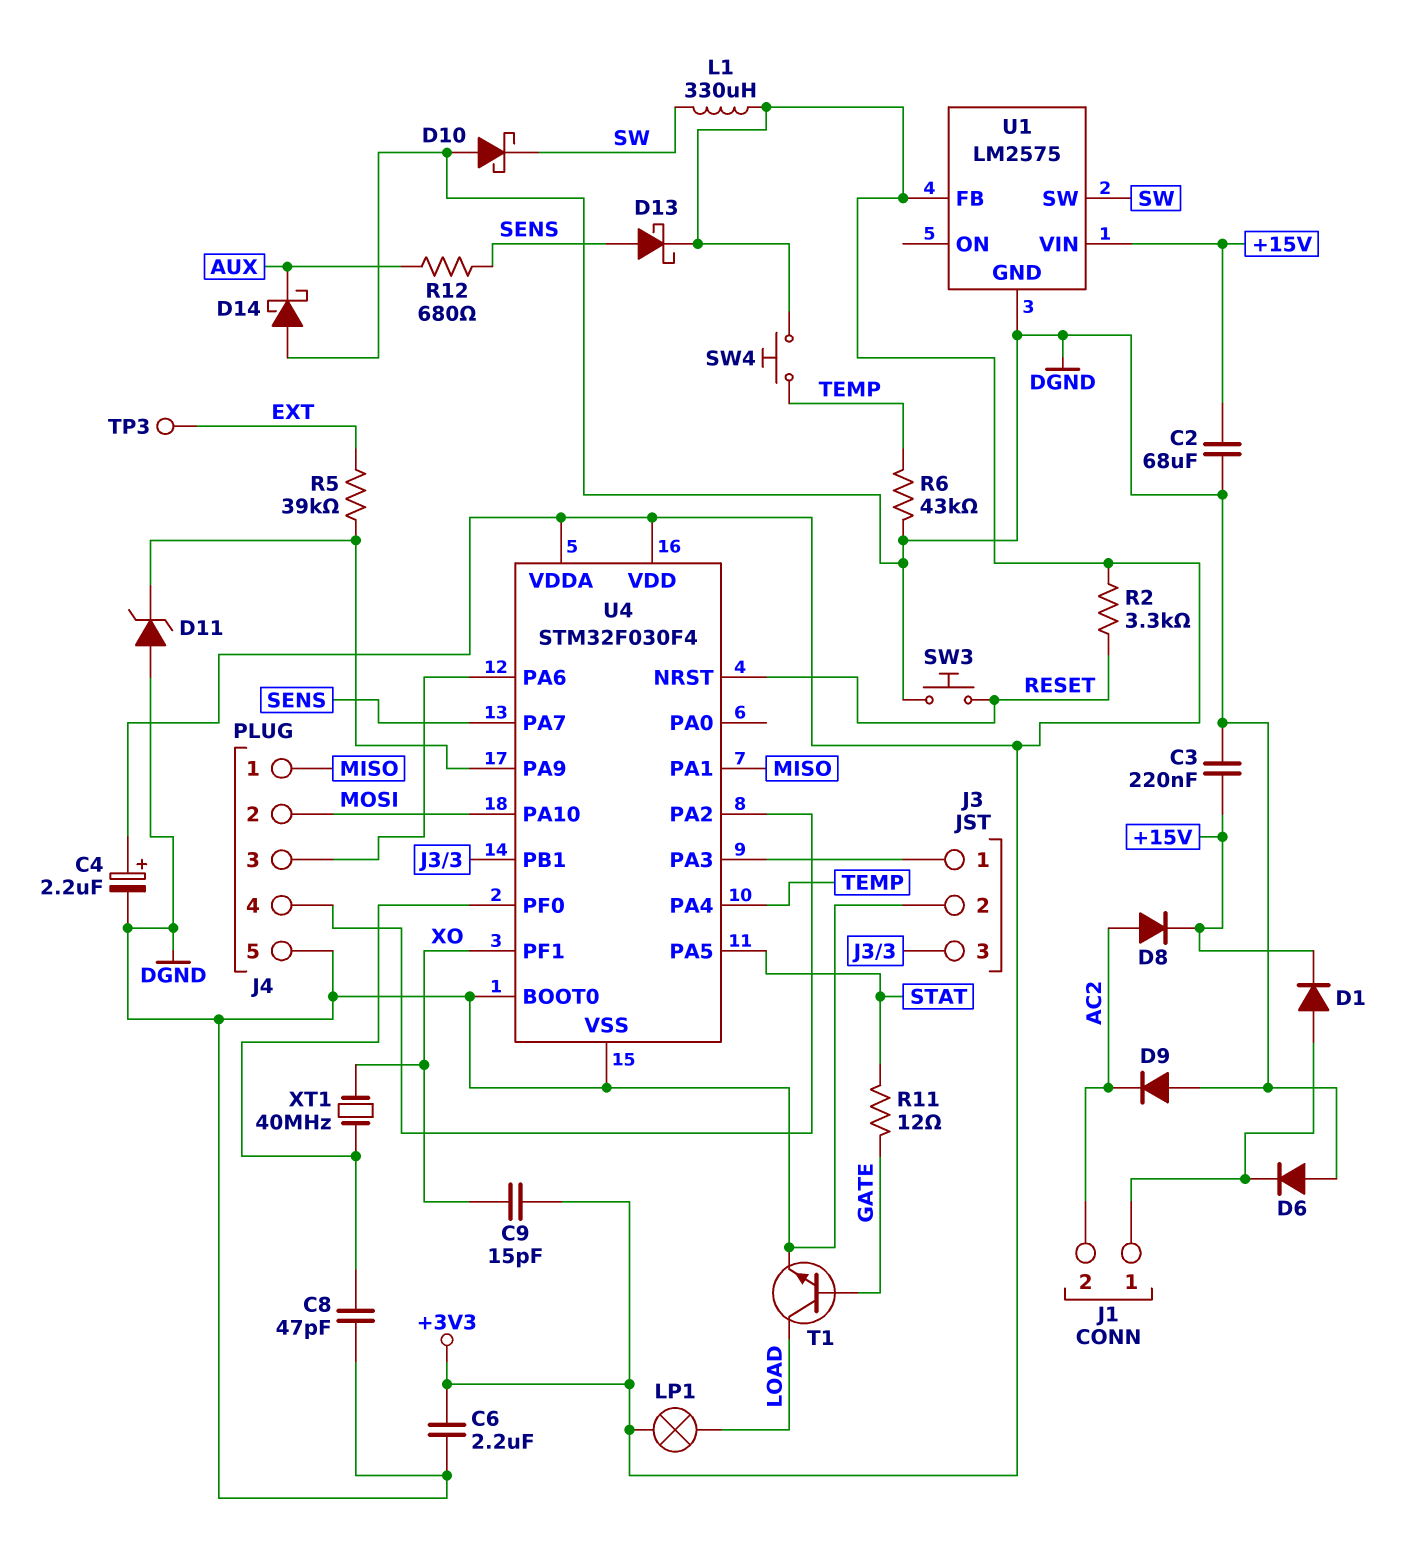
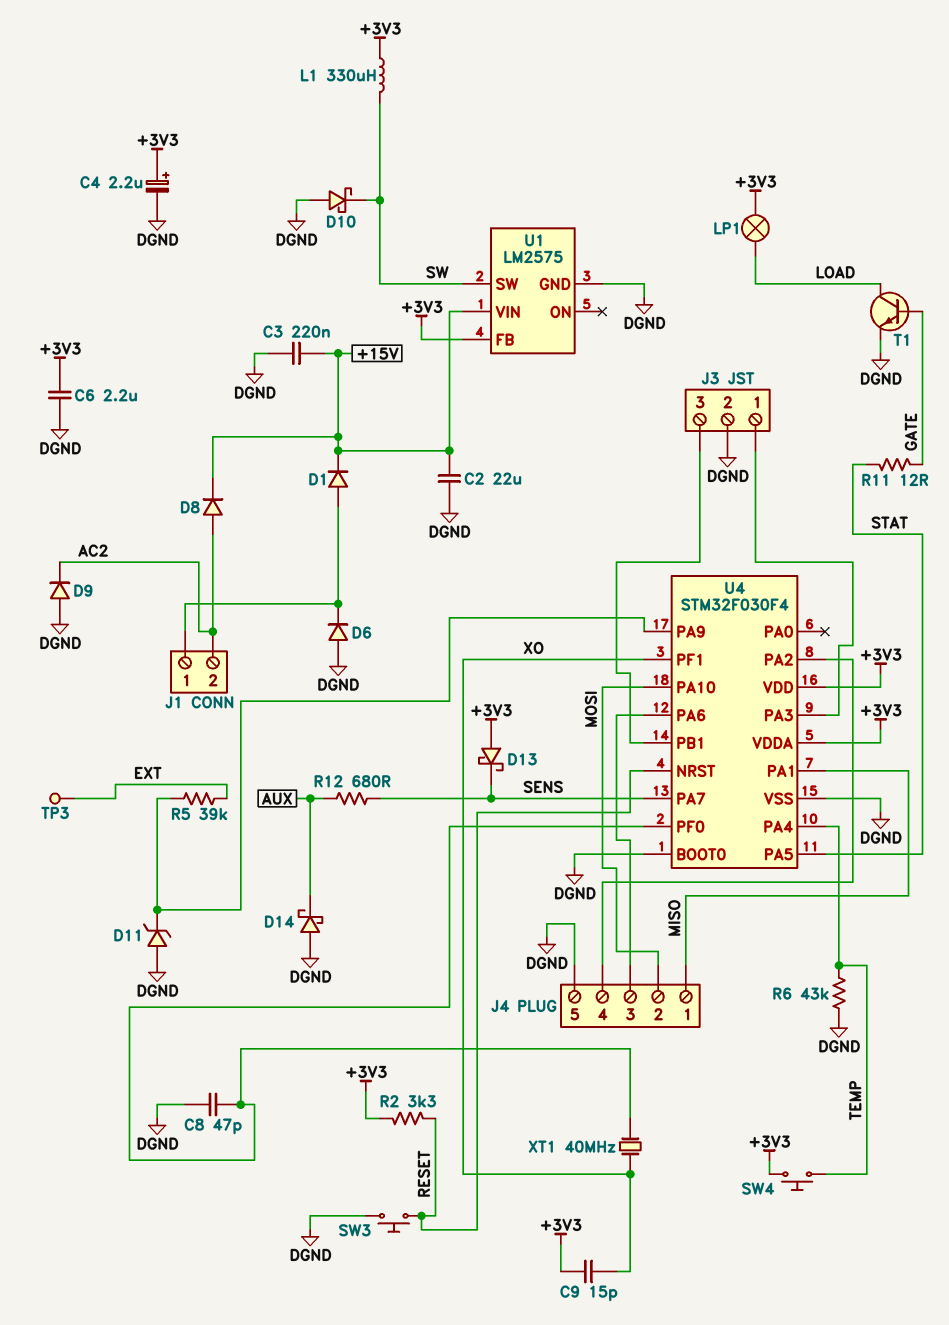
C2: 68uF (+15V, DGND) -> 22uF (+15V, DGND)
D13: schottky (A SENS, K +3V3) -> schottky (A +3V3, K SENS)

